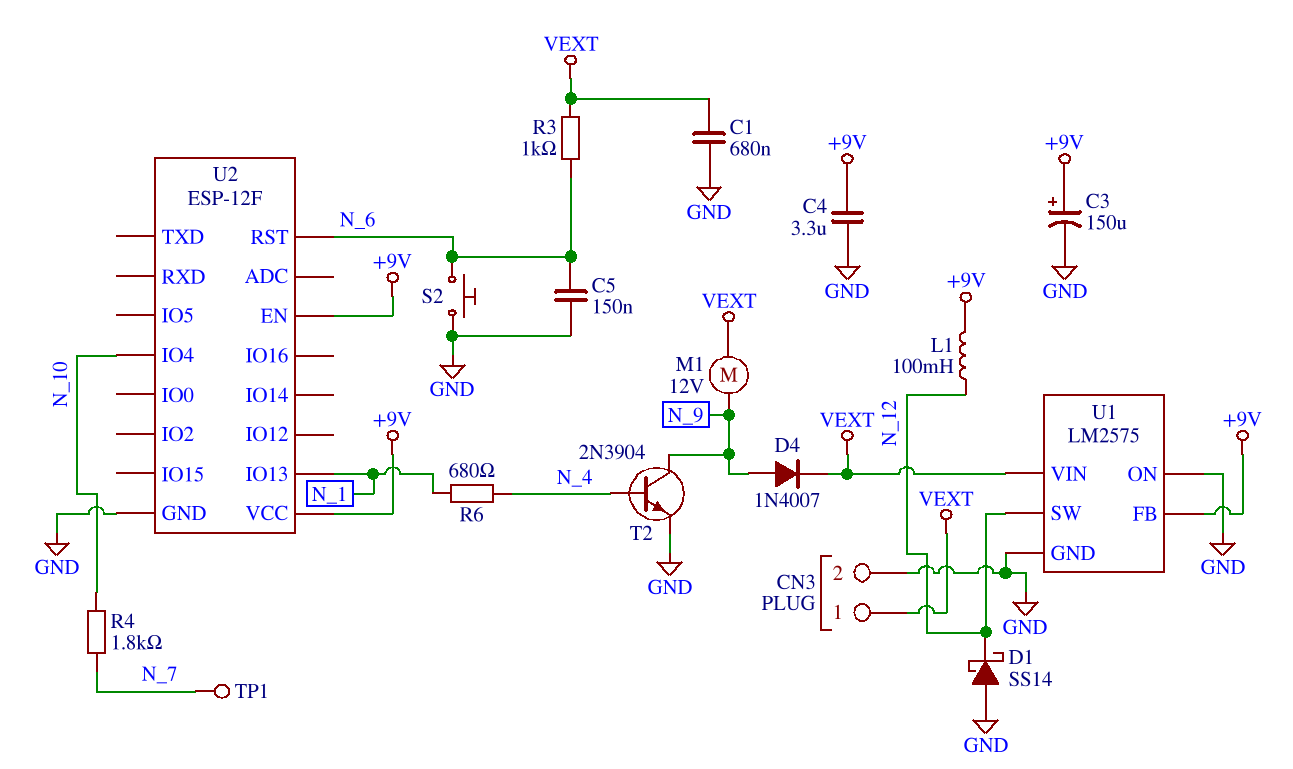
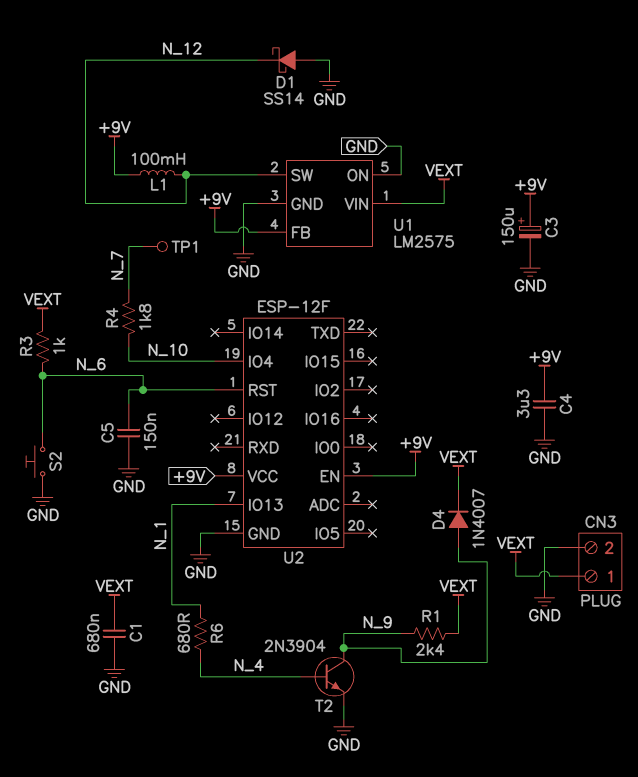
M1: motor 12V (N_9, VEXT) -> none
R1: none -> 2.4k (N_9, VEXT)

